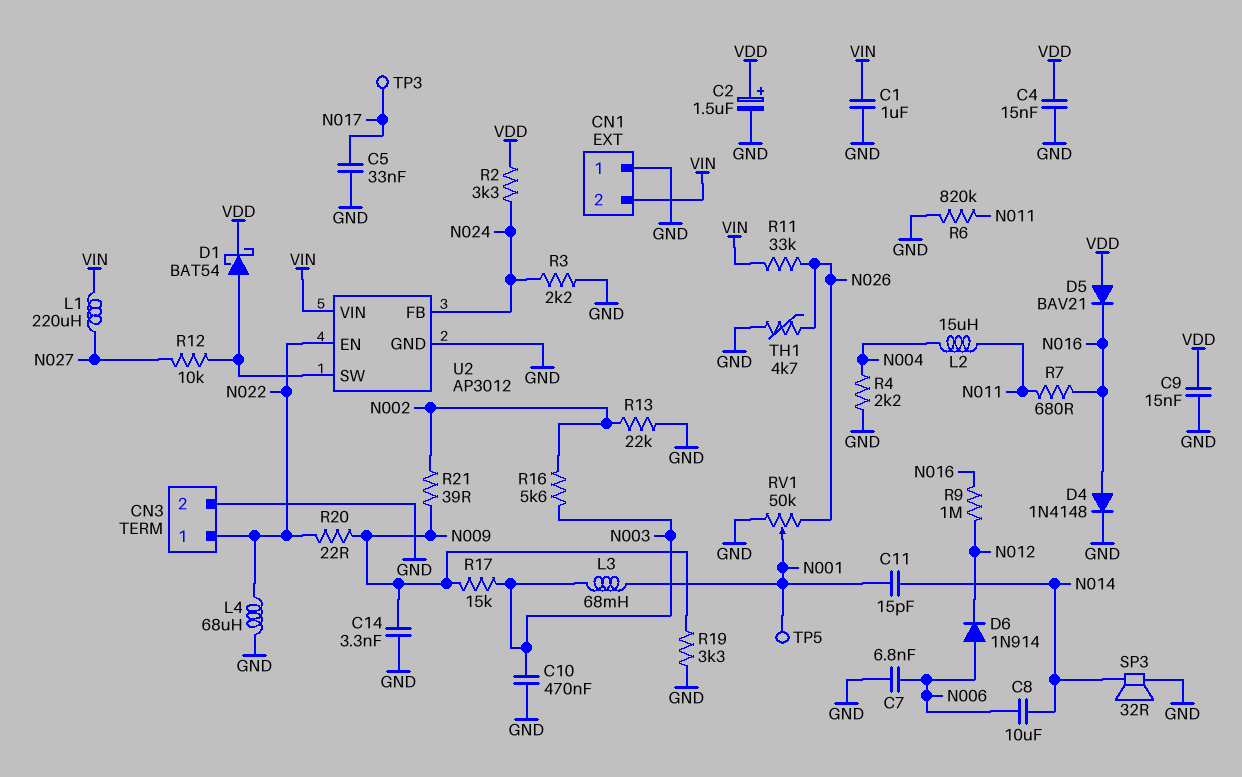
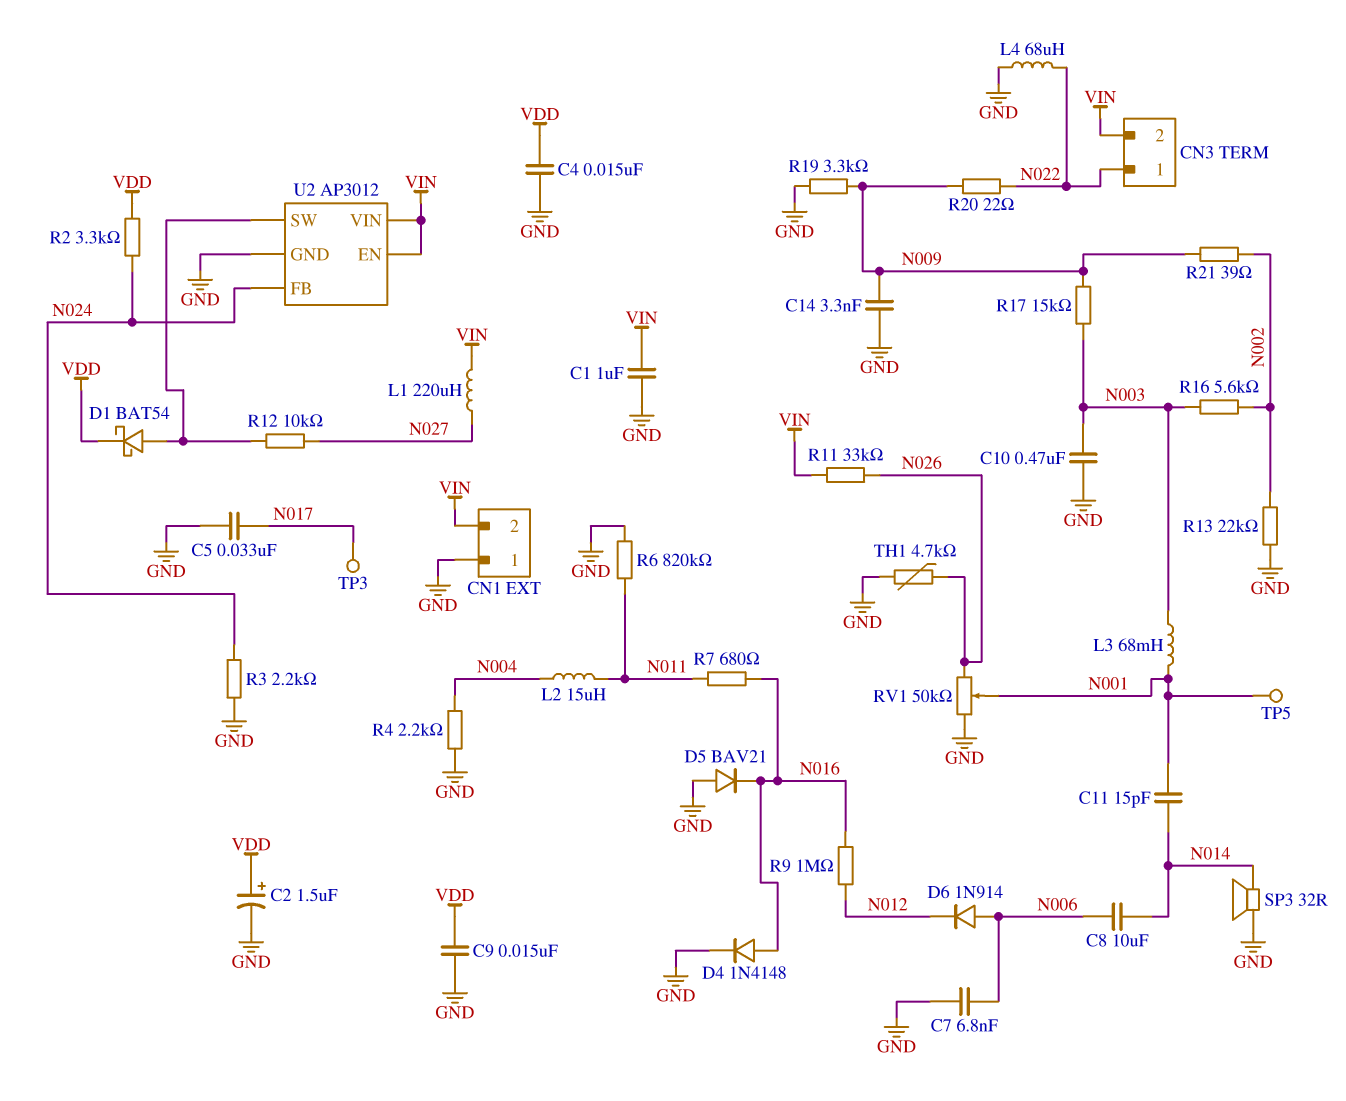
CN3 pin 2: GND -> VIN
D5: diode BAV21 (A VDD, K N016) -> diode BAV21 (A GND, K N016)
U2 pin EN: N022 -> VIN

